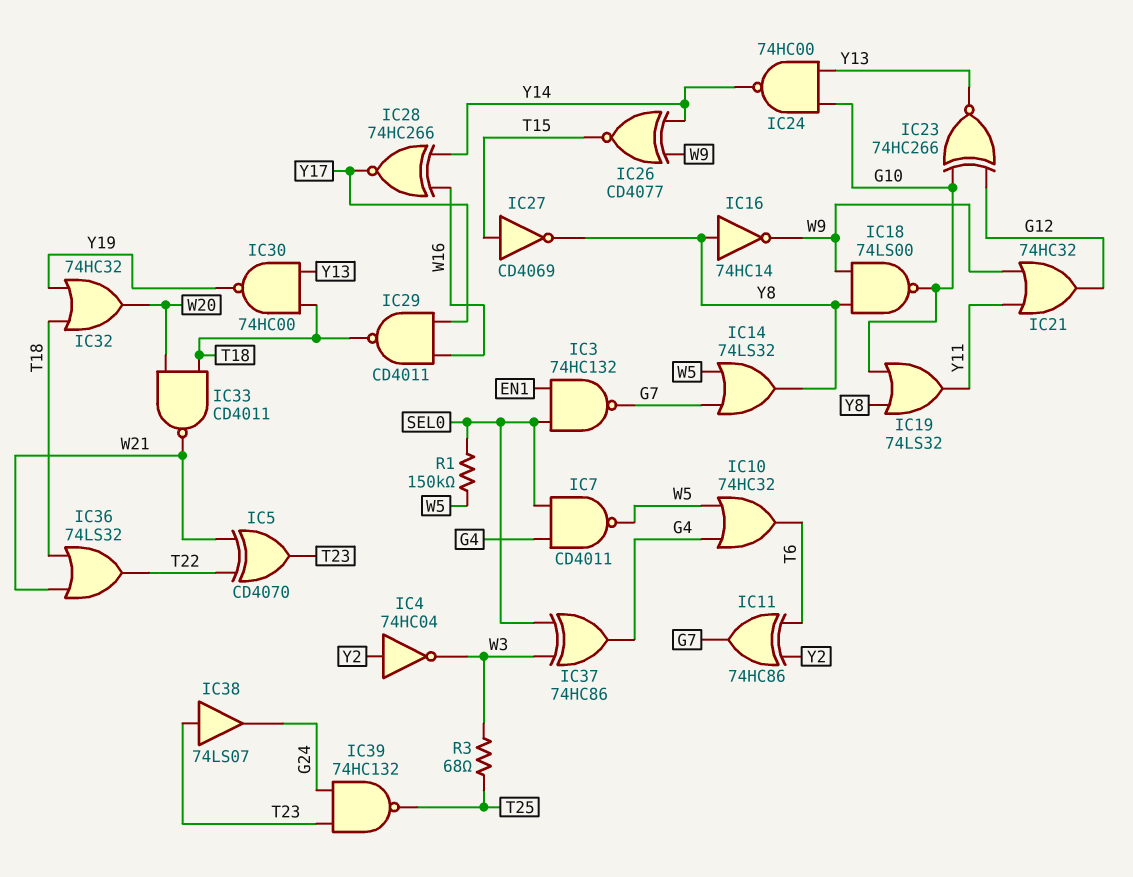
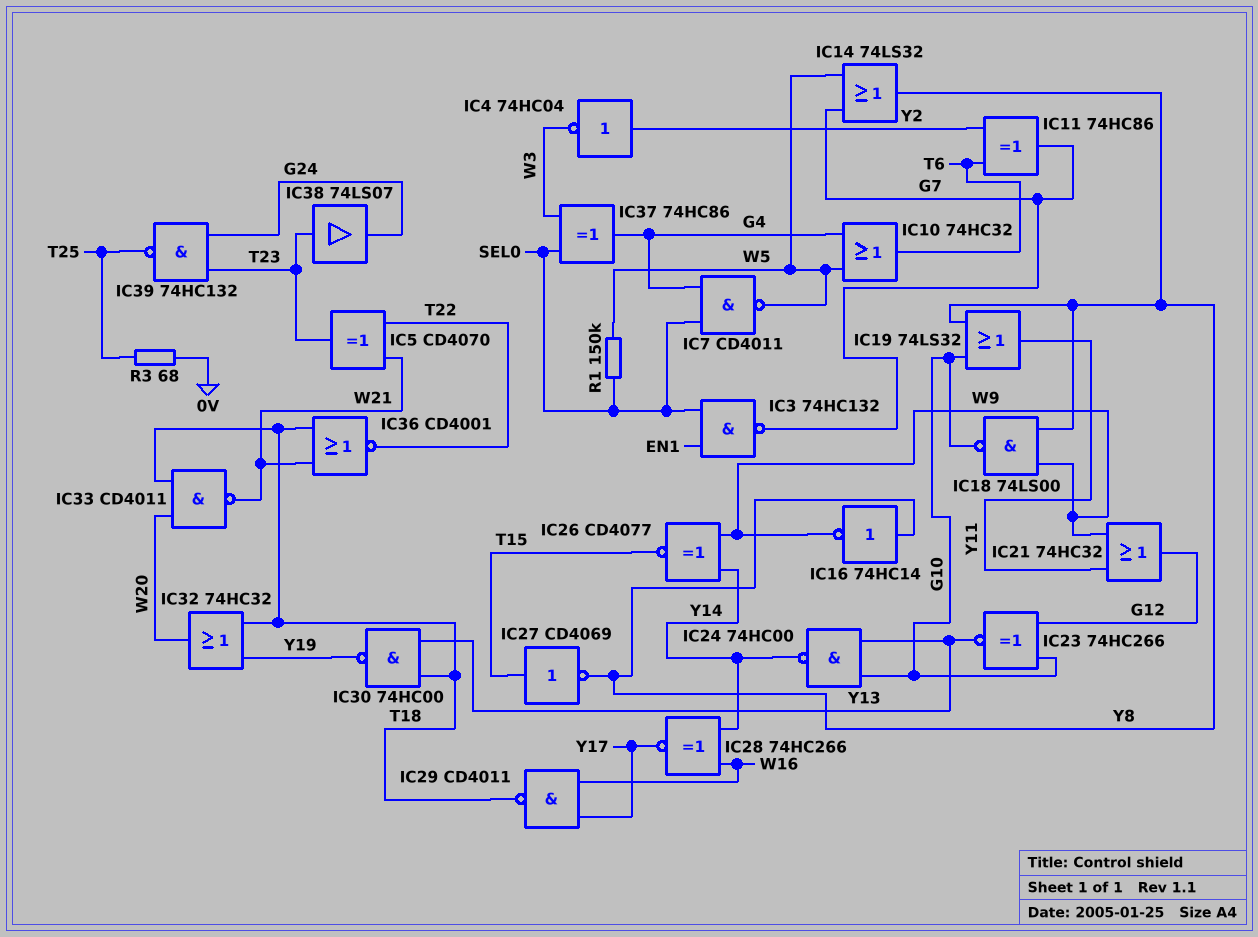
IC36: OR 74LS32 (in T18, in W21, out T22) -> NOR CD4001 (in T18, in W21, out T22)
R3: 68 (T25, W3) -> 68 (0V, T25)

